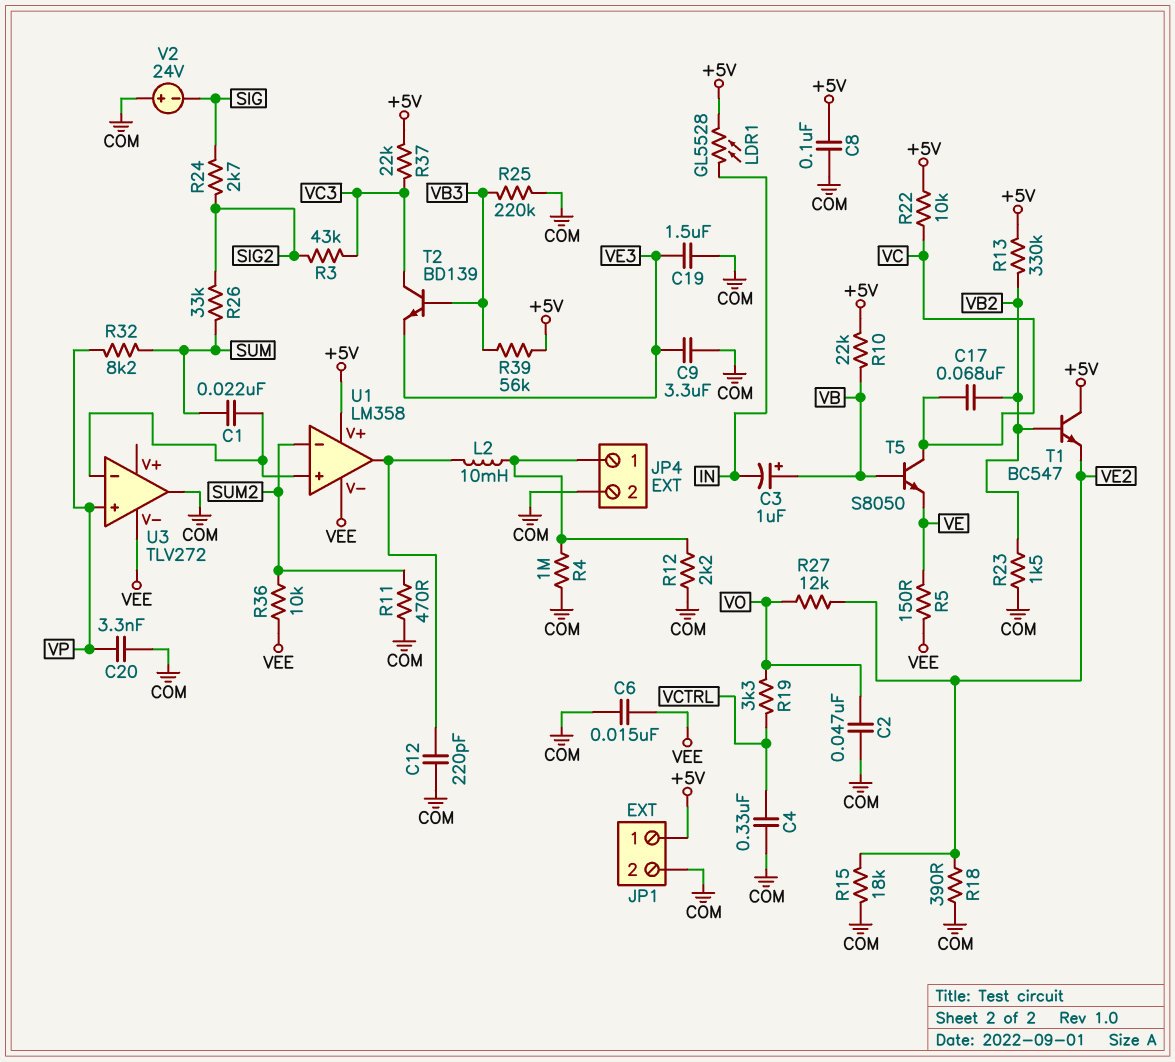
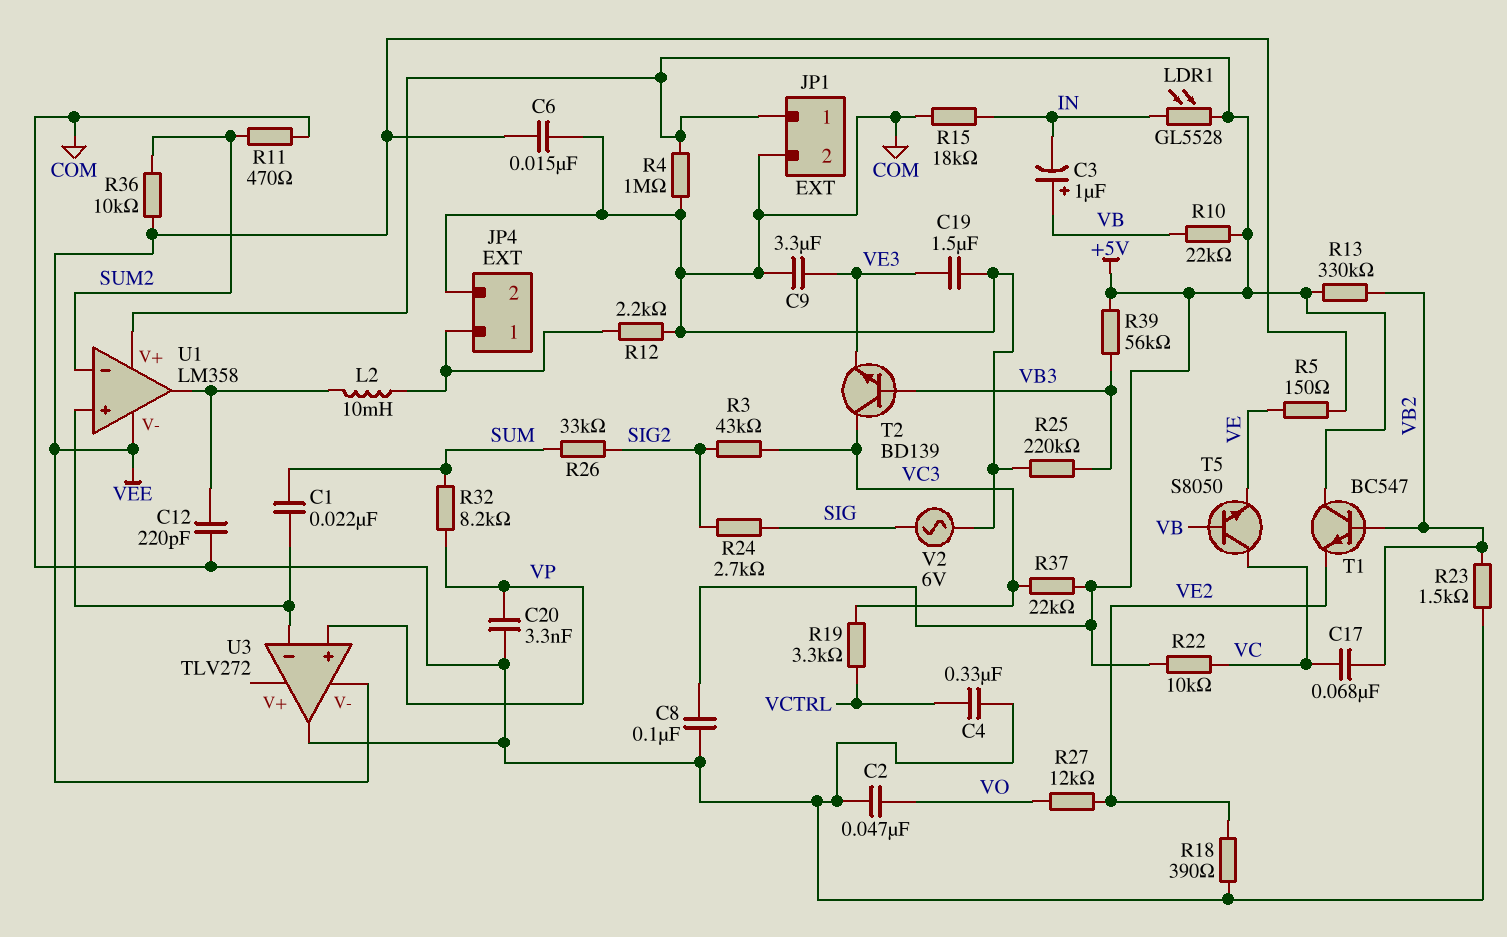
R4: 1M (COM, JP4/1) -> 1M (+5V, COM)
R15: 18k (COM, VE2) -> 18k (COM, IN)
R19: 3.3k (VCTRL, VO) -> 3.3k (VC3, VCTRL)
V2: 24V (plus COM, minus SIG) -> AC 6V (COM, SIG)

